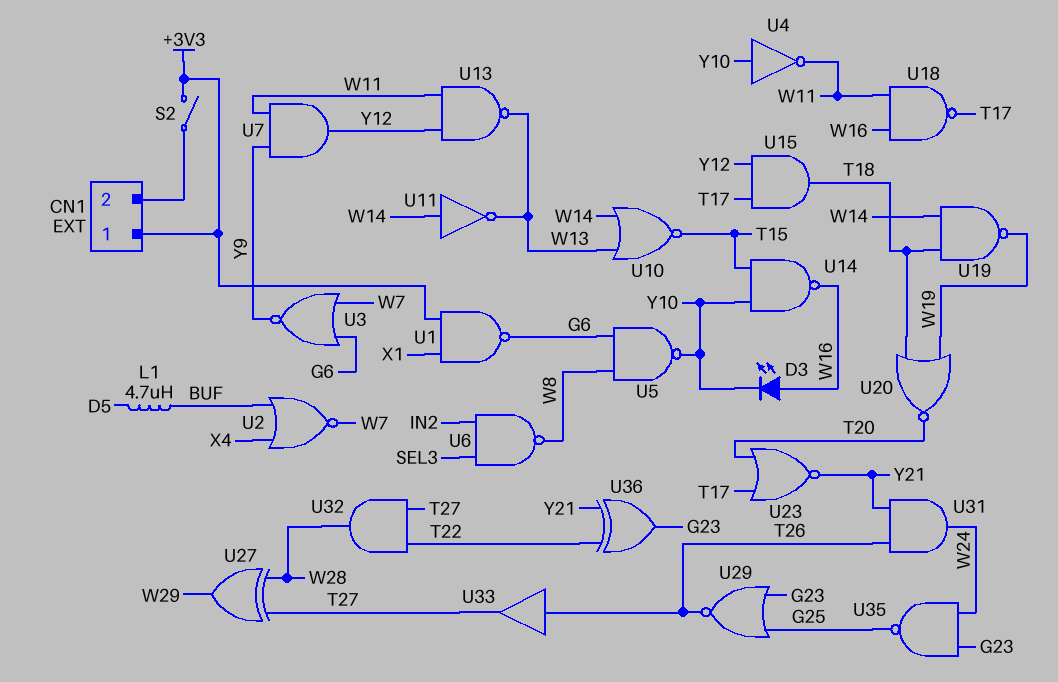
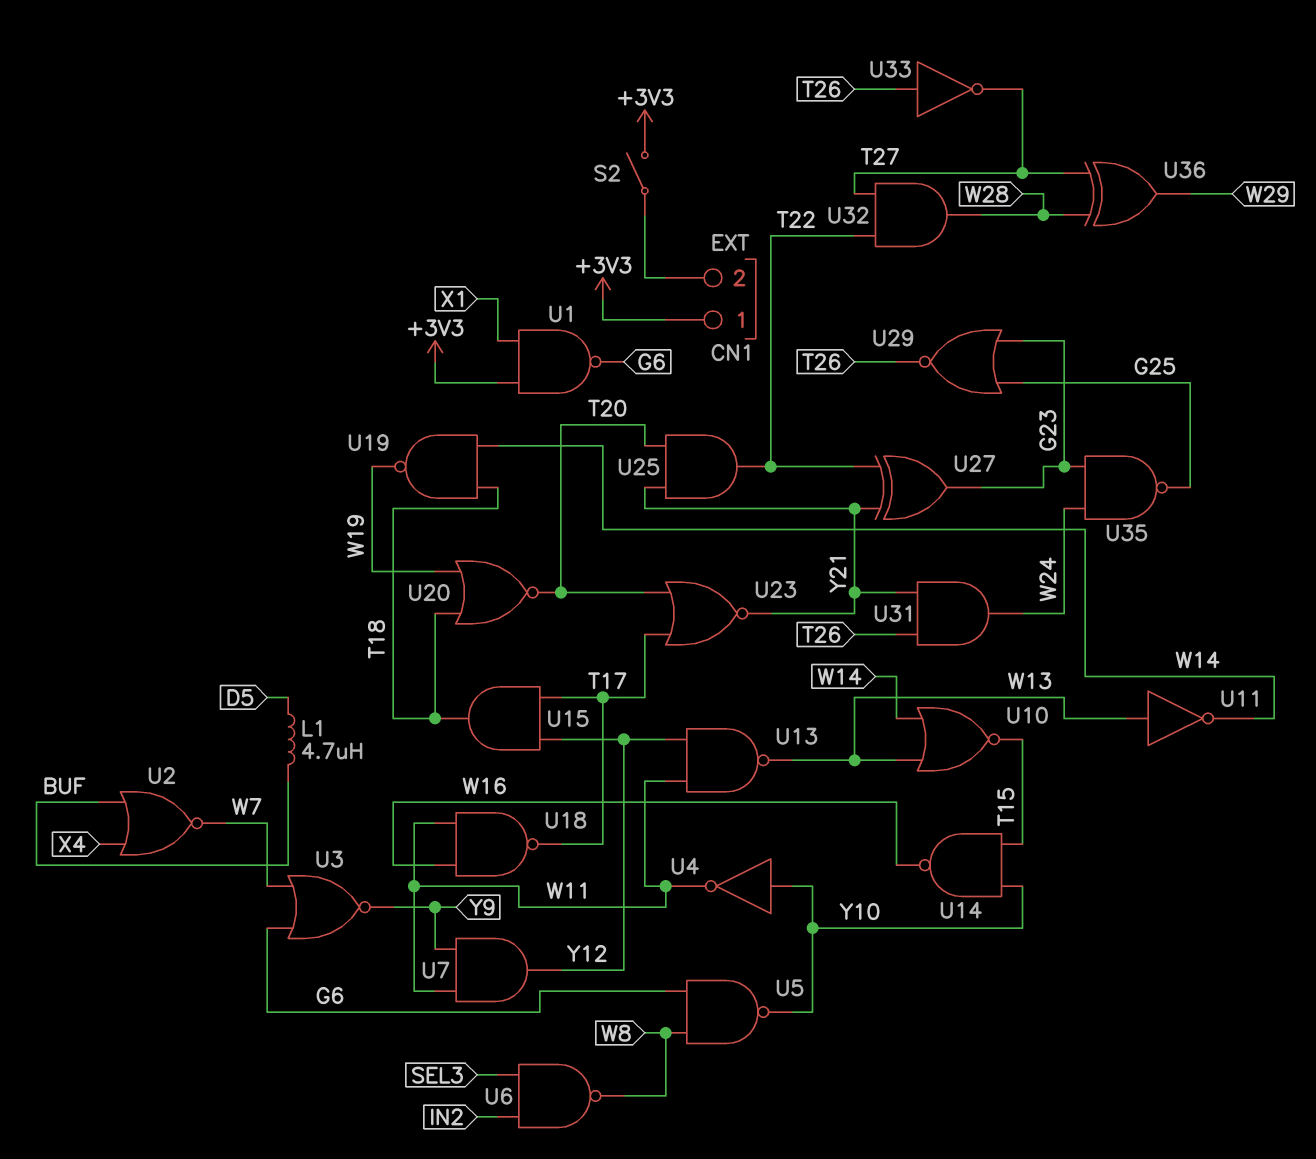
D3: LED (A W16, K Y10) -> none
U11: NOT (in W14, out W13) -> NOT (in W13, out W14)
U25: none -> AND (in T20, in Y21, out T22)
U27: XOR (in T27, in W28, out W29) -> XOR (in T22, in Y21, out G23)
U33: buffer (in T26, out T27) -> NOT (in T26, out T27)
U36: XOR (in T22, in Y21, out G23) -> XOR (in T27, in W28, out W29)

